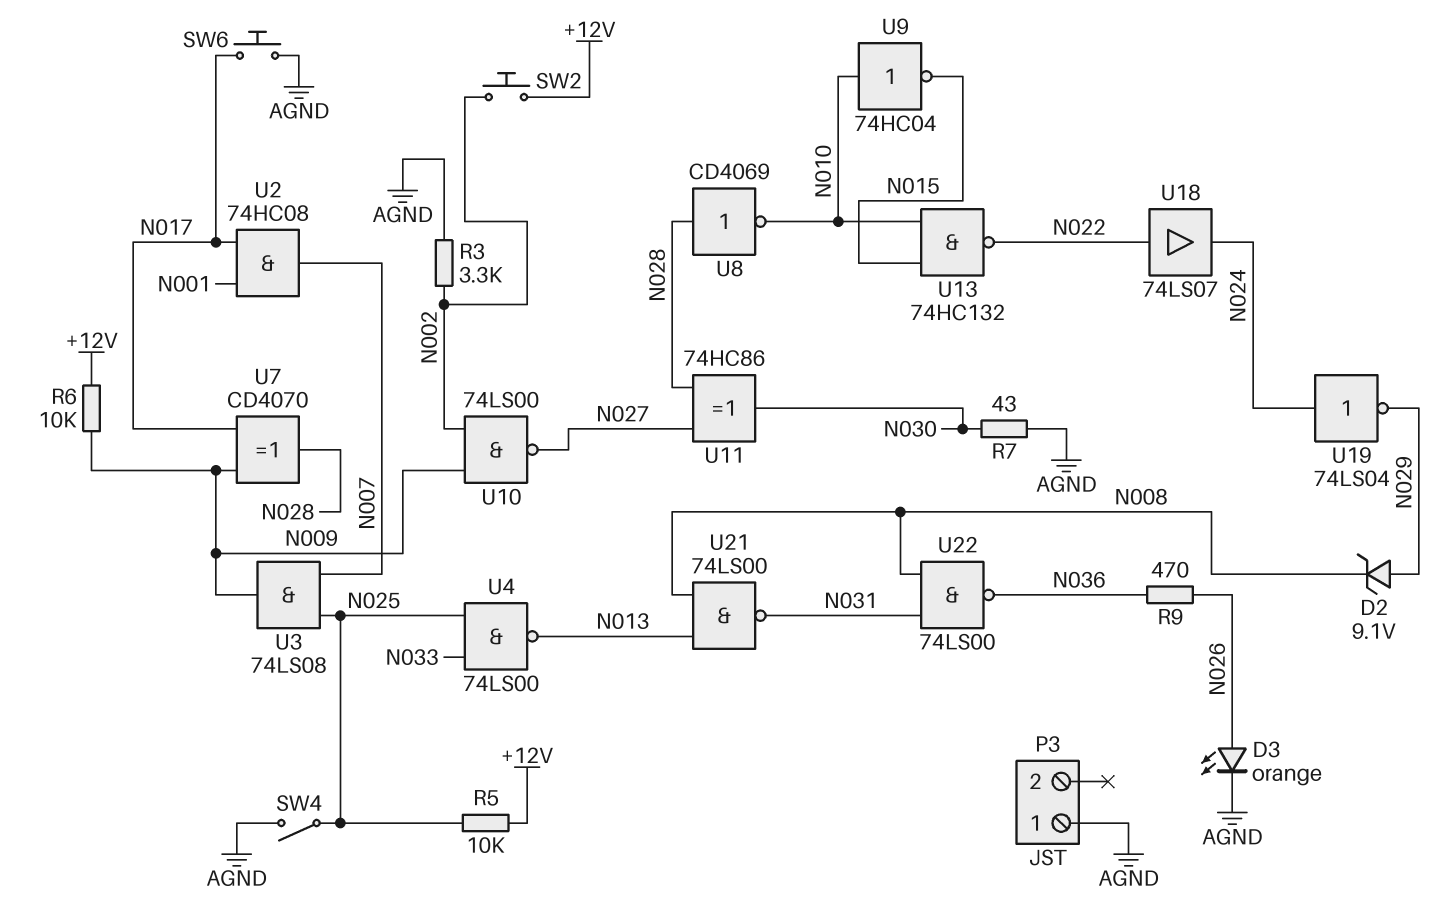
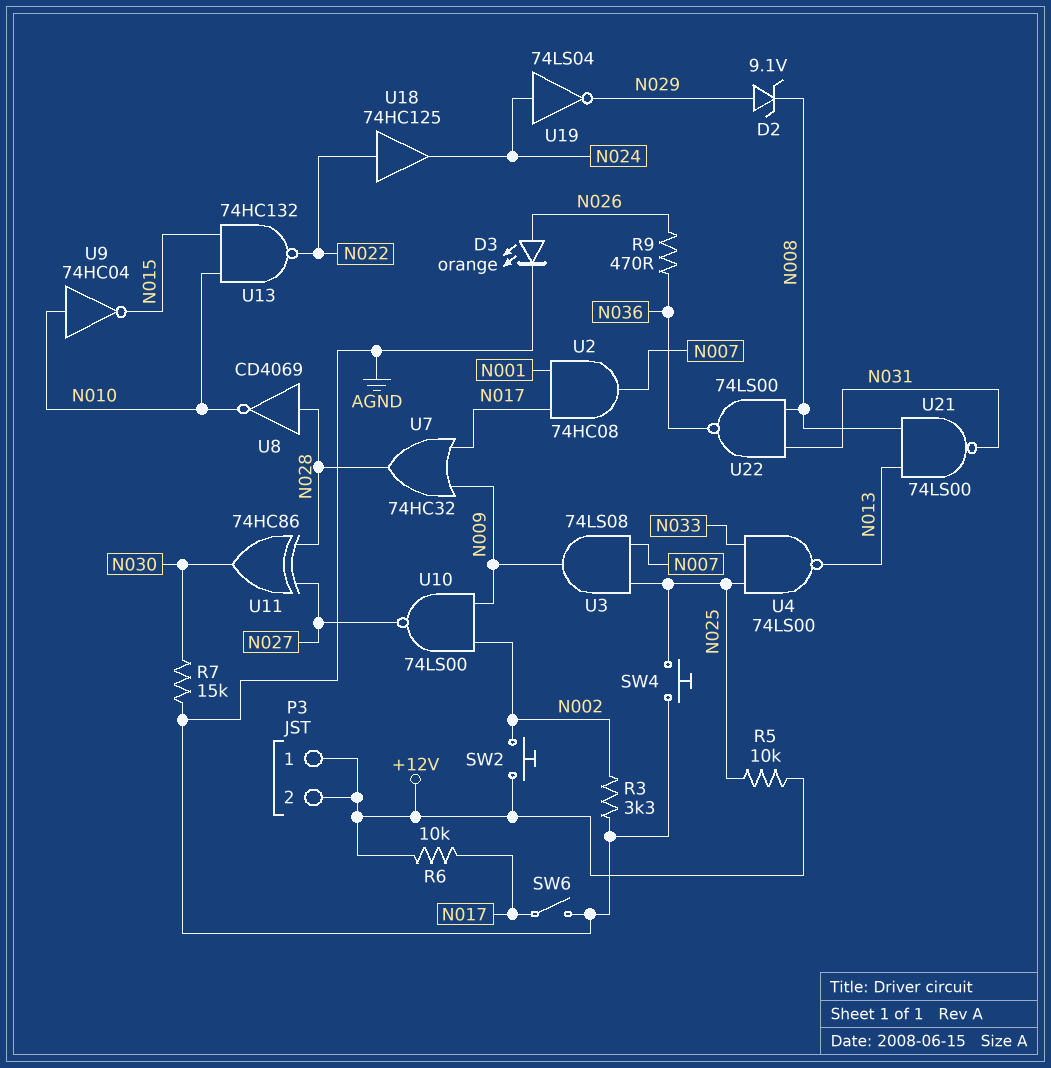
P3 pin 1: AGND -> +12V
P3 pin 2: none -> +12V
R6: 10k (+12V, N009) -> 10k (+12V, N017)
R7: 43 (AGND, N030) -> 15k (AGND, N030)
SW4: switch (AGND, N025) -> button (AGND, N025)
SW6: button (AGND, N017) -> switch (AGND, N017)
U7: XOR CD4070 (in N009, in N017, out N028) -> OR 74HC32 (in N009, in N017, out N028)
U18: buffer 74LS07 (in N022, out N024) -> buffer 74HC125 (in N022, out N024)

